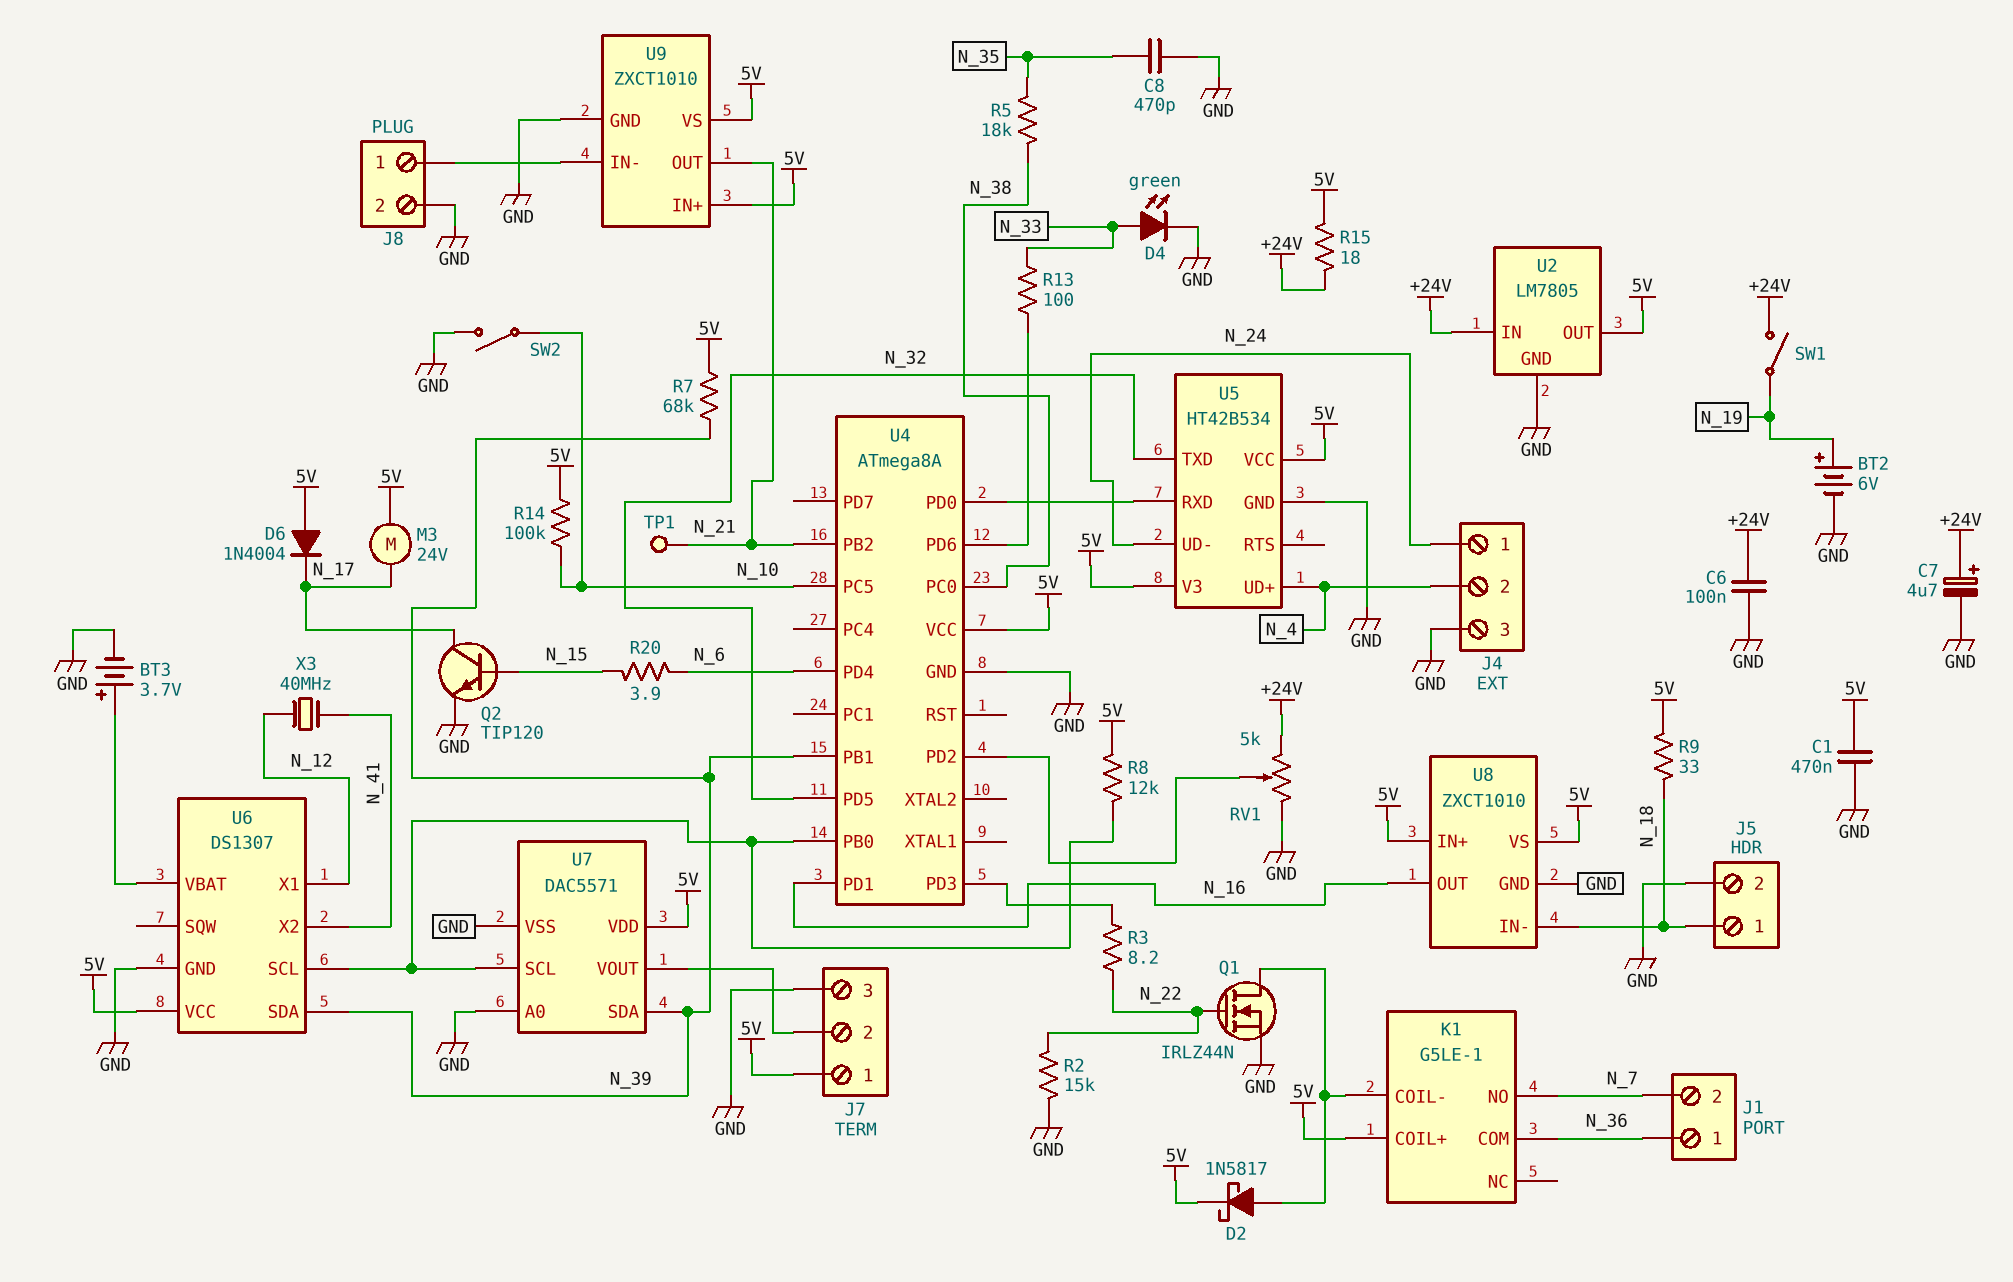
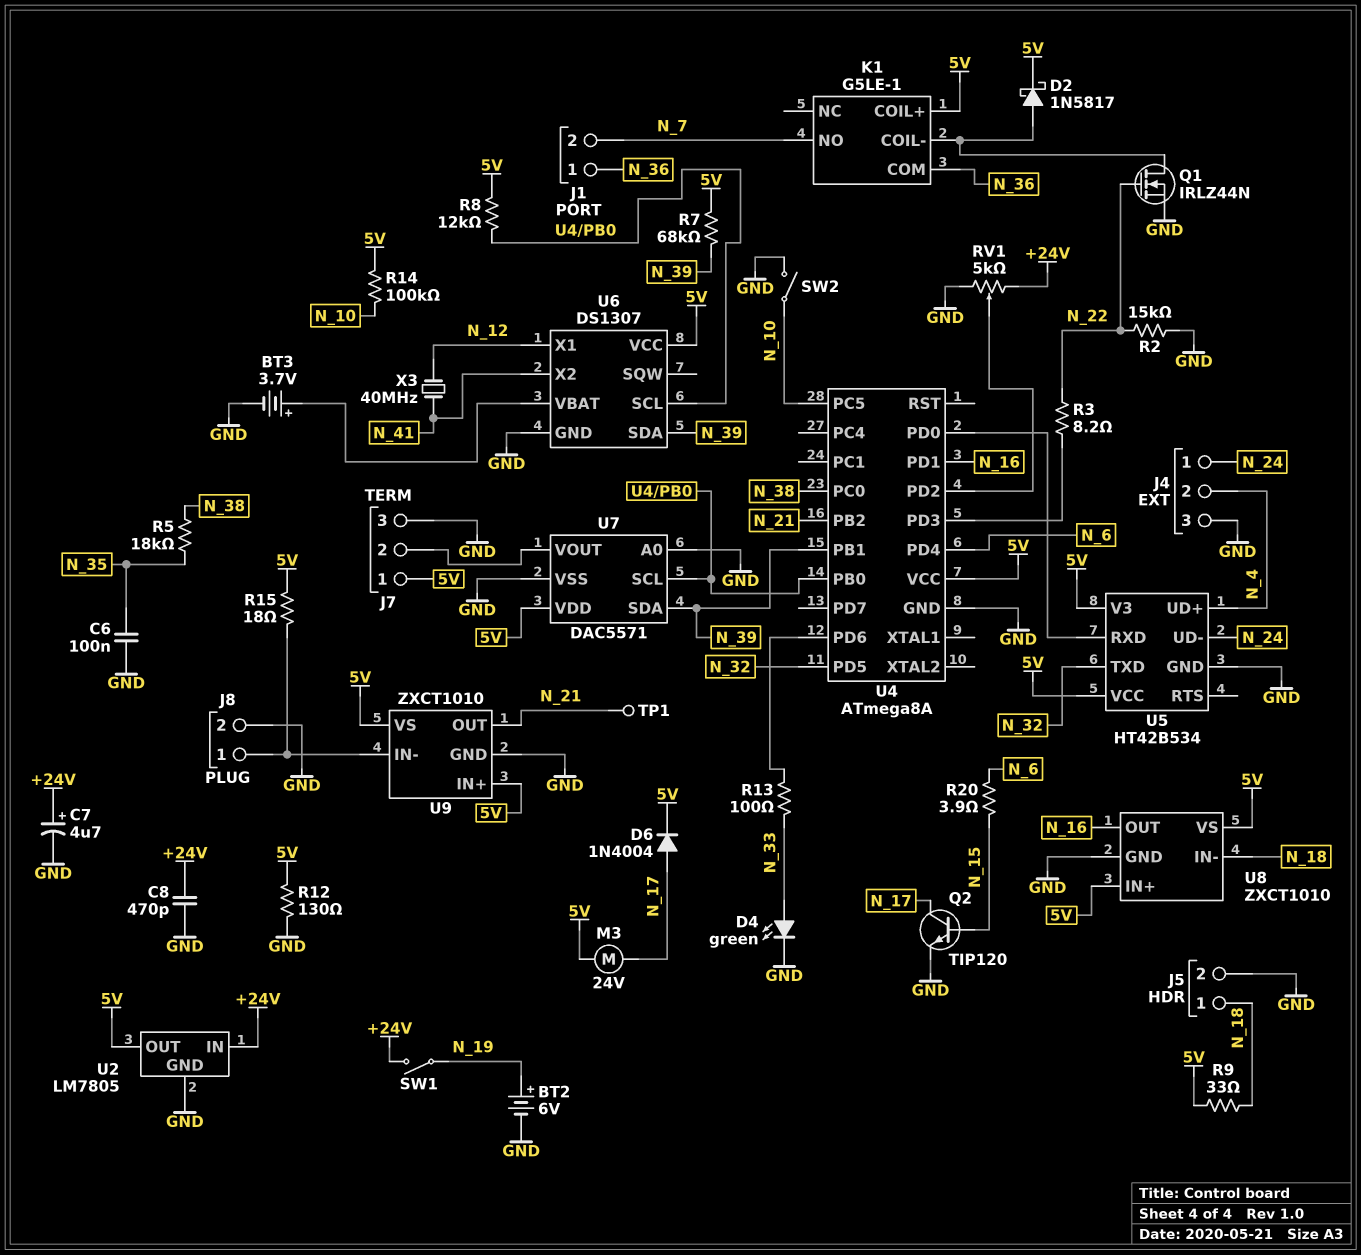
C1: 470nF (5V, GND) -> none
C6: 100nF (+24V, GND) -> 100nF (GND, N_35)
C8: 470pF (GND, N_35) -> 470pF (+24V, GND)
D6: diode 1N4004 (A 5V, K N_17) -> diode 1N4004 (A N_17, K 5V)
R12: none -> 130 (5V, GND)
R15: 18 (+24V, 5V) -> 18 (5V, J8/1)

